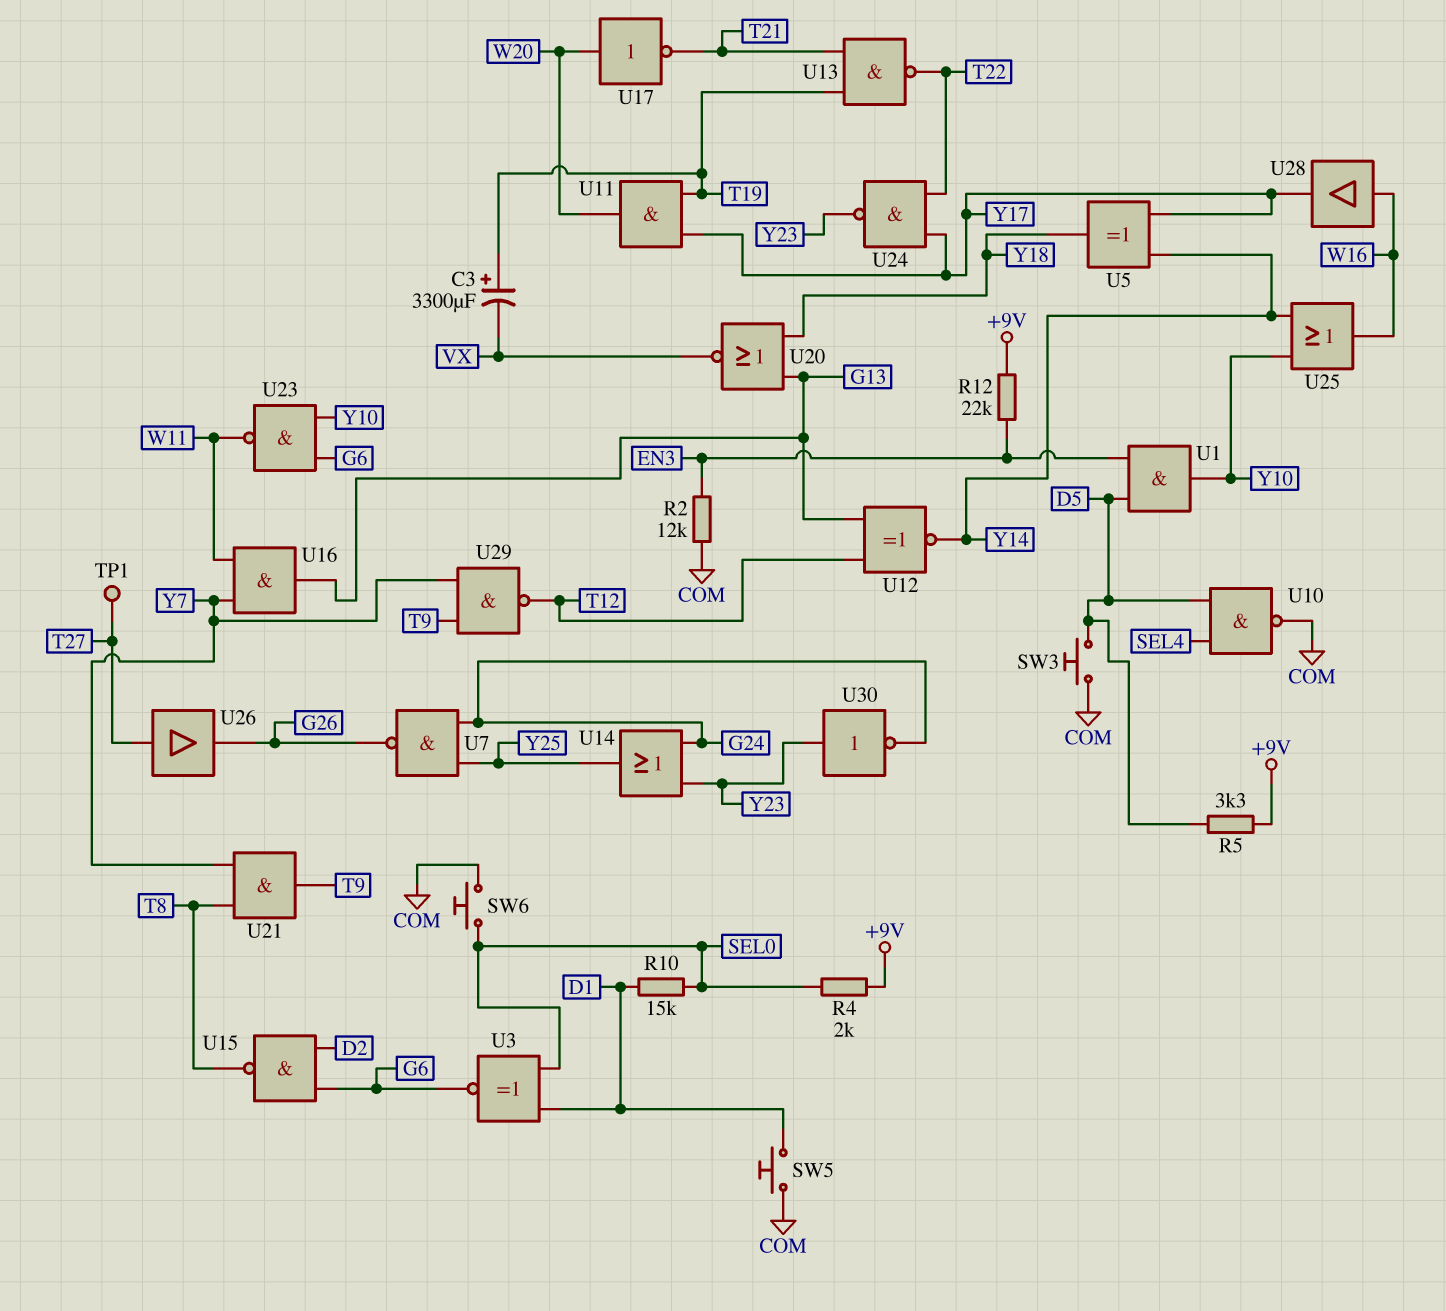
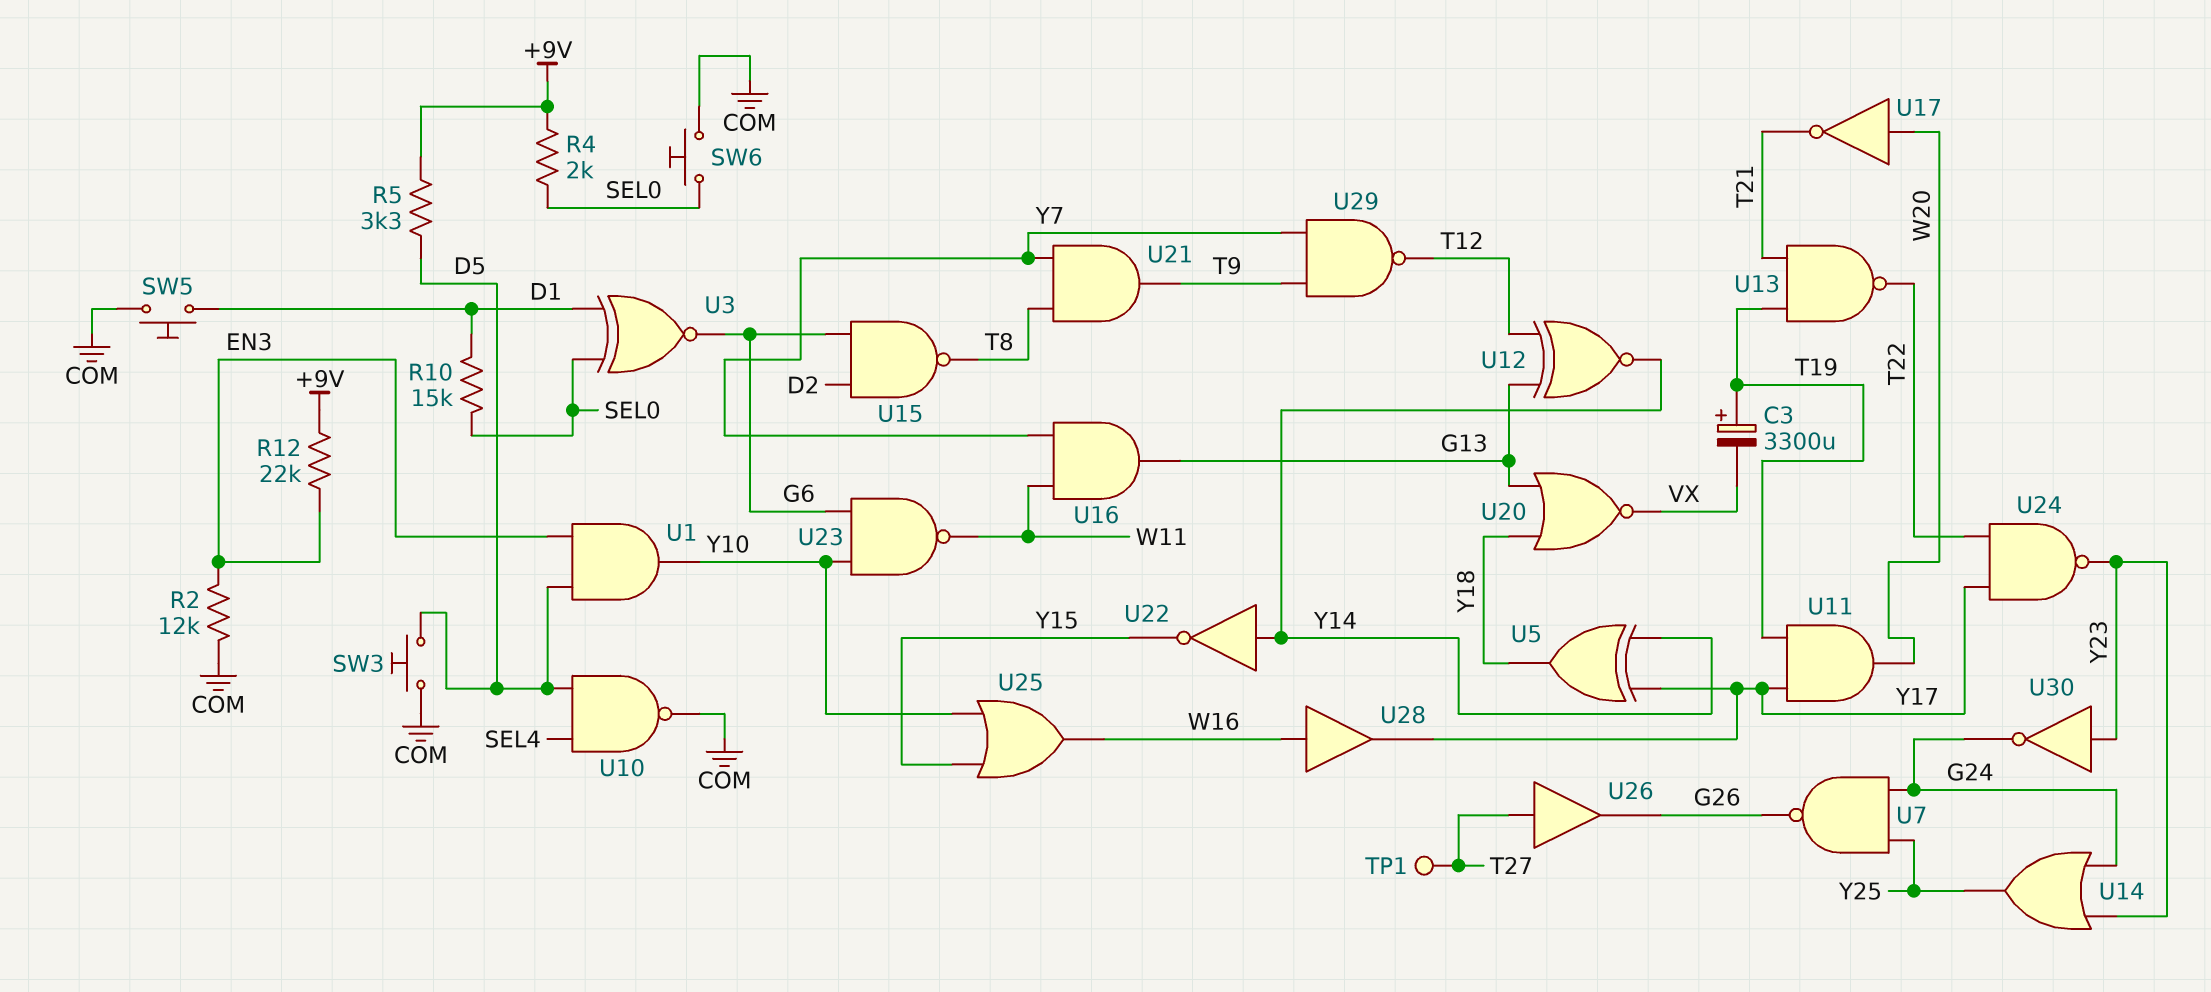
U22: none -> NOT (in Y14, out Y15)
U25: OR (in Y10, in Y14, out W16) -> OR (in Y10, in Y15, out W16)

